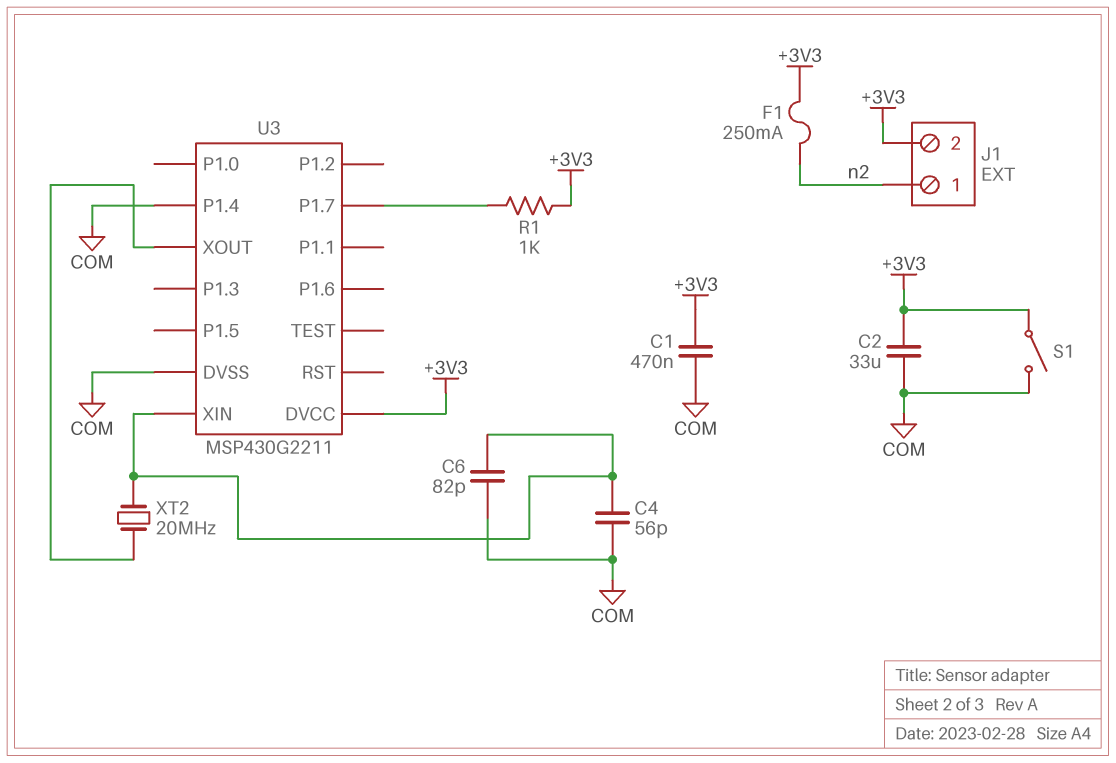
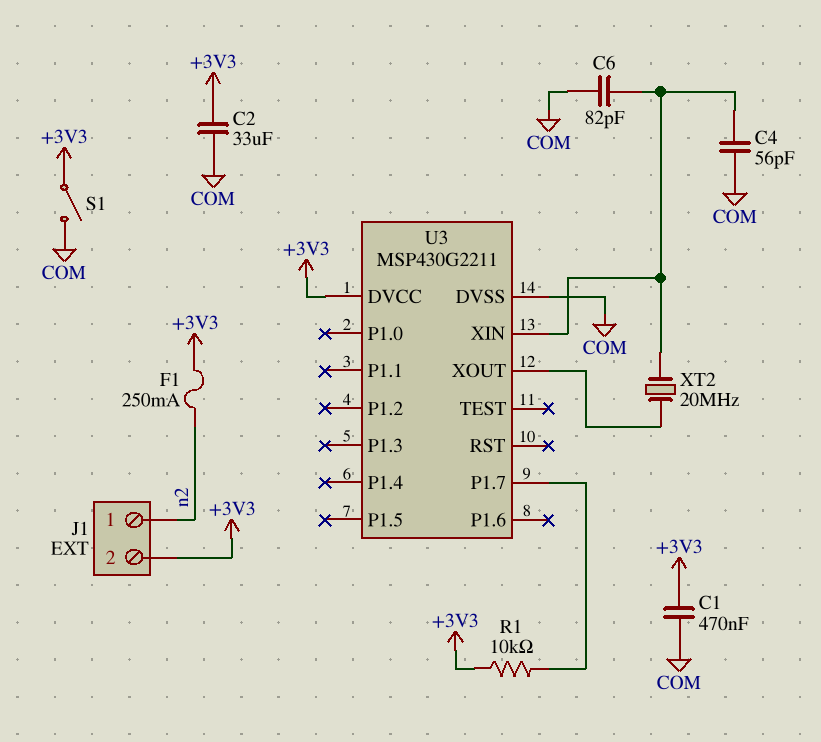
R1: 1k (+3V3, U3/P1.7) -> 10k (+3V3, U3/P1.7)
U3 pin P1.4: COM -> none

